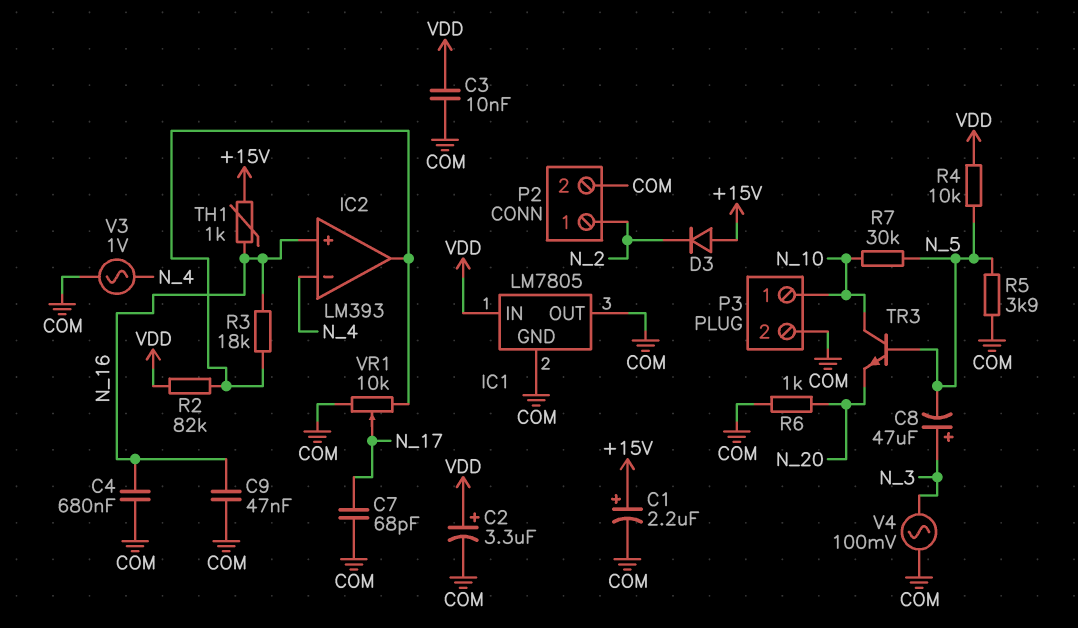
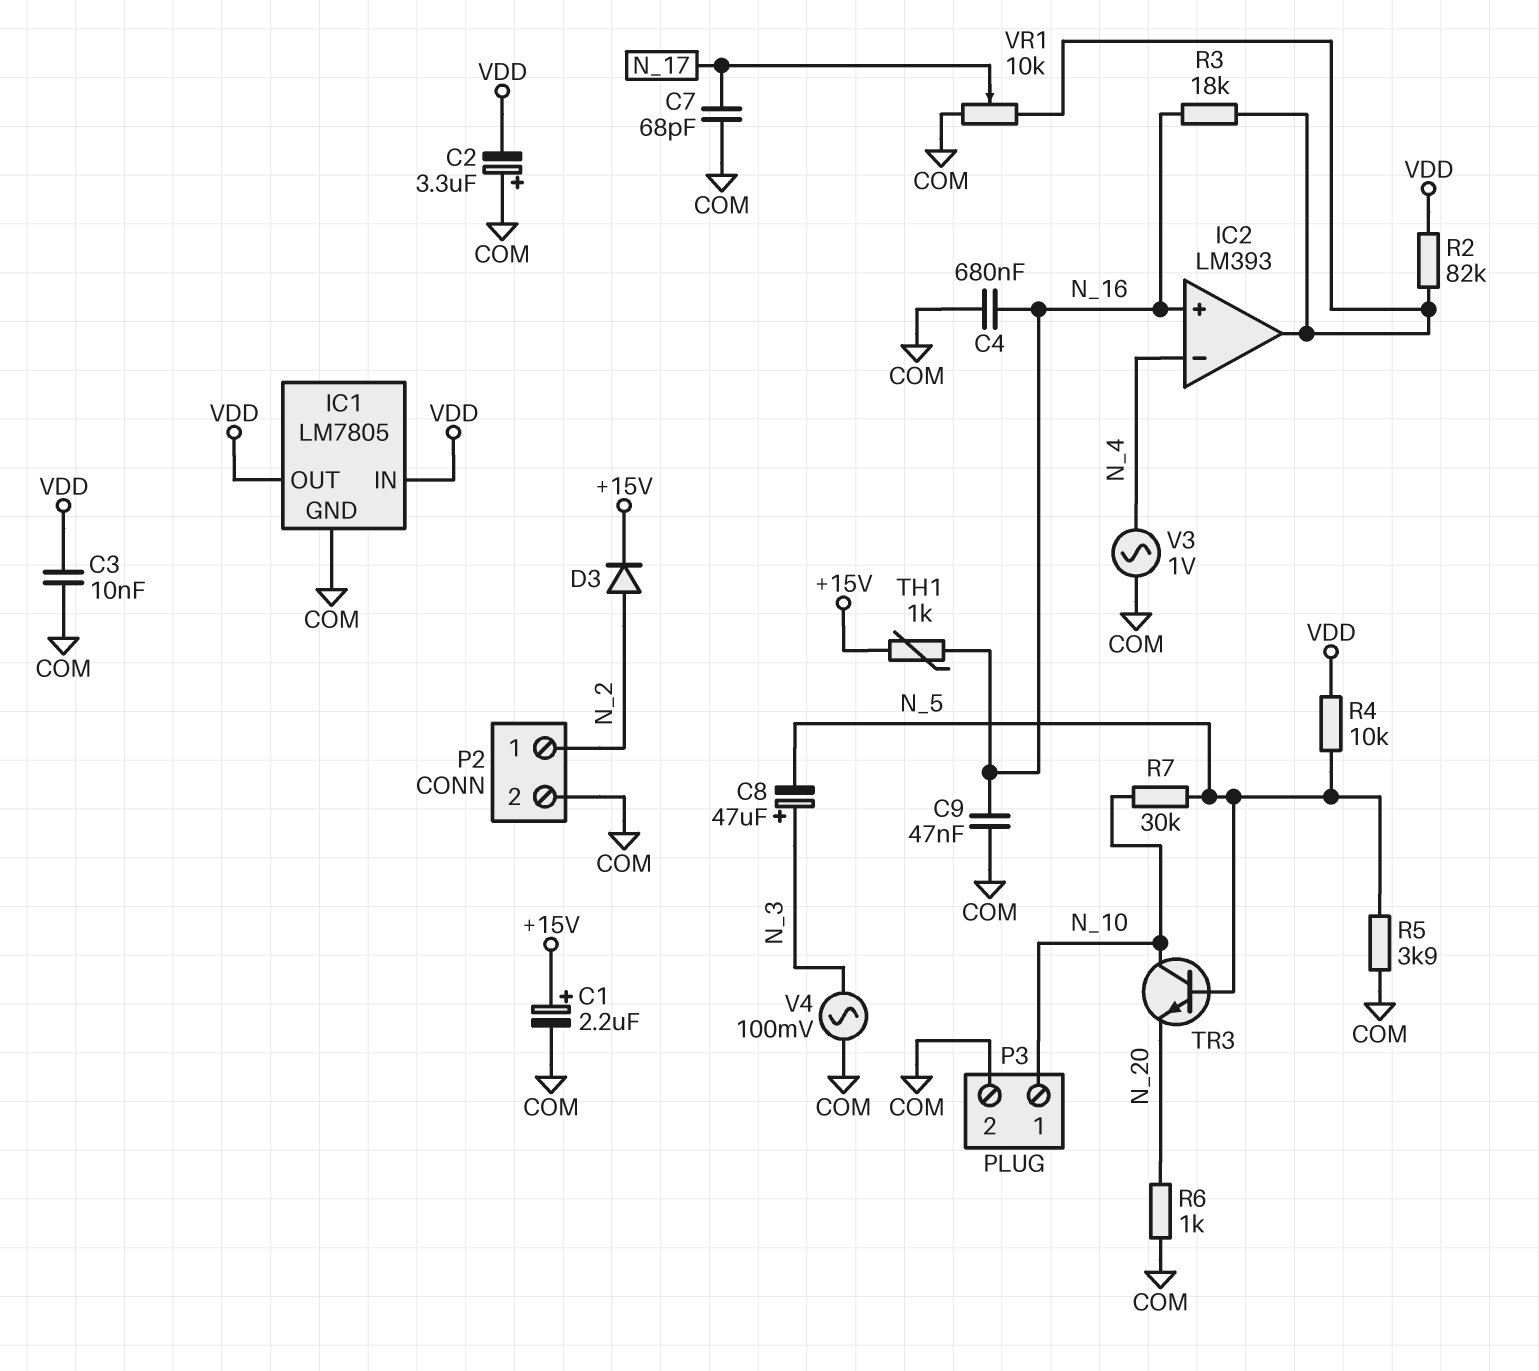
C2: 3.3uF (plus VDD, minus COM) -> 3.3uF (plus COM, minus VDD)
D3: diode (A +15V, K N_2) -> diode (A N_2, K +15V)
IC1 pin OUT: COM -> VDD

